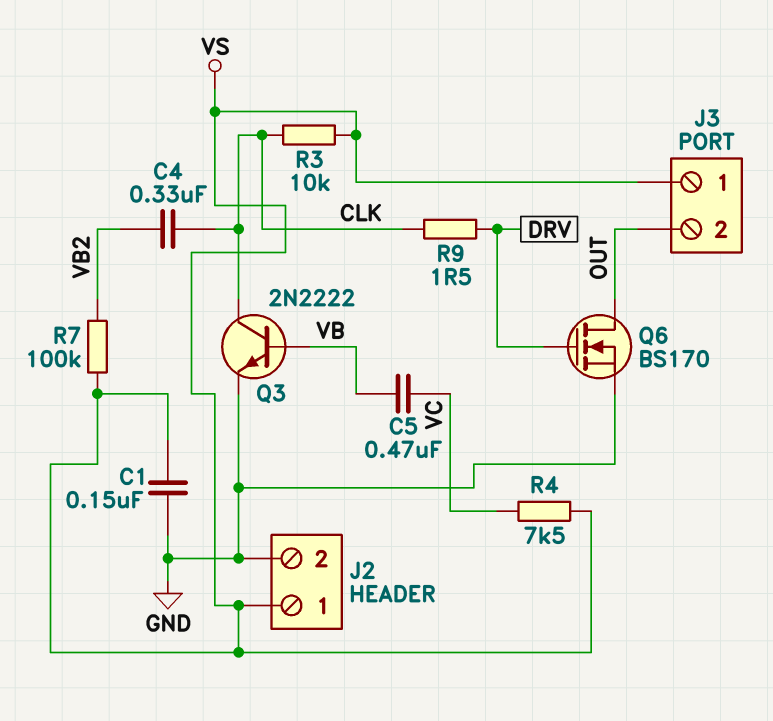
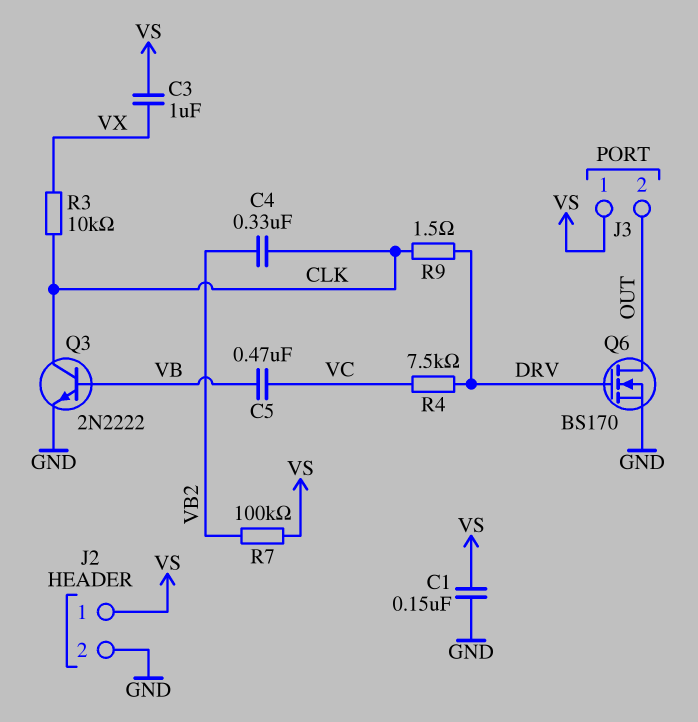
C3: none -> 1uF (VS, VX)
R3: 10k (CLK, VS) -> 10k (CLK, VX)
R4: 7.5k (VC, VS) -> 7.5k (DRV, VC)

